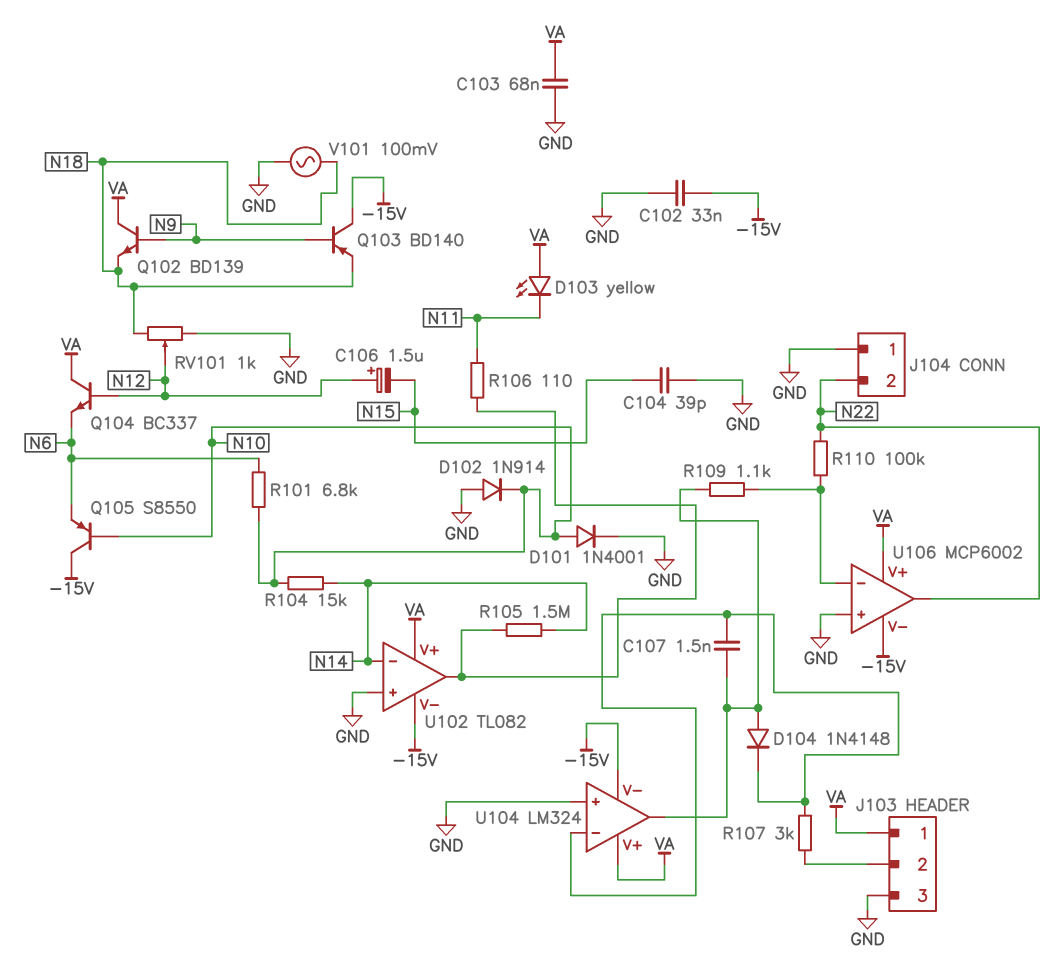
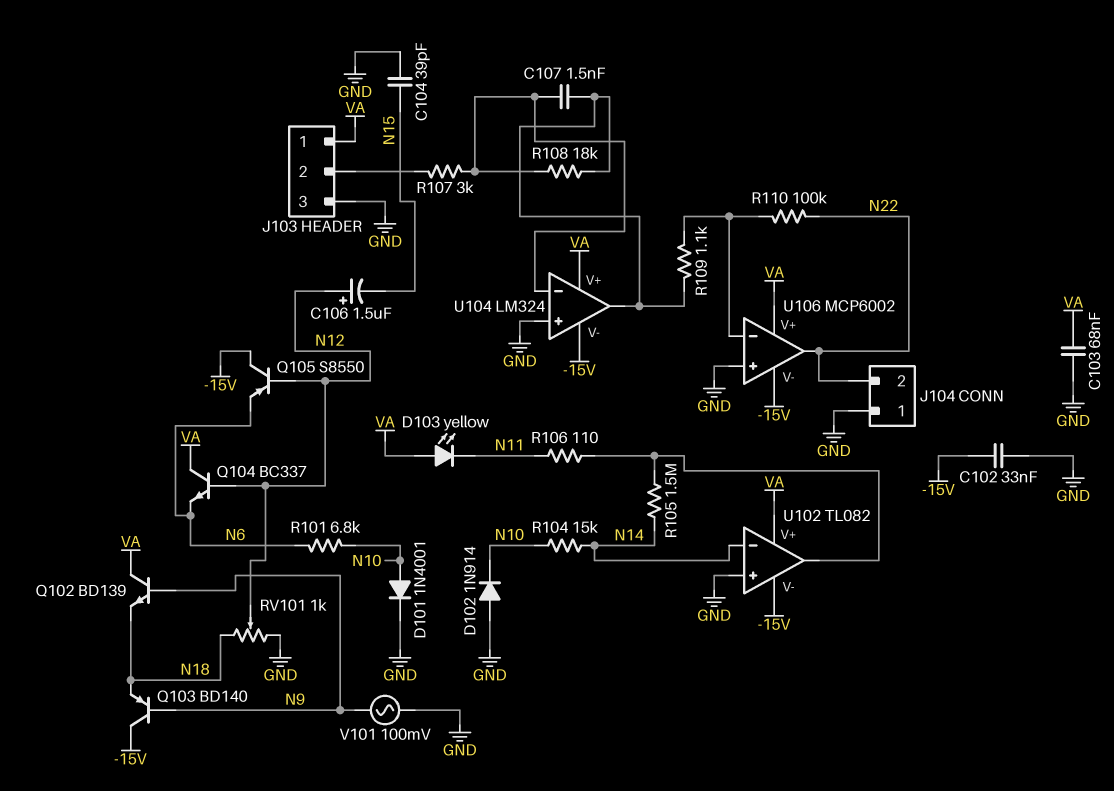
D104: diode 1N4148 (A U104/out, K U104/in-) -> none
Q105: PNP S8550 (B N10, C -15V, E N6) -> PNP S8550 (B N12, C -15V, E N6)
R108: none -> 18k (U104/in-, U104/out)
V101: AC 100mV (GND, N18) -> AC 100mV (GND, N9)

